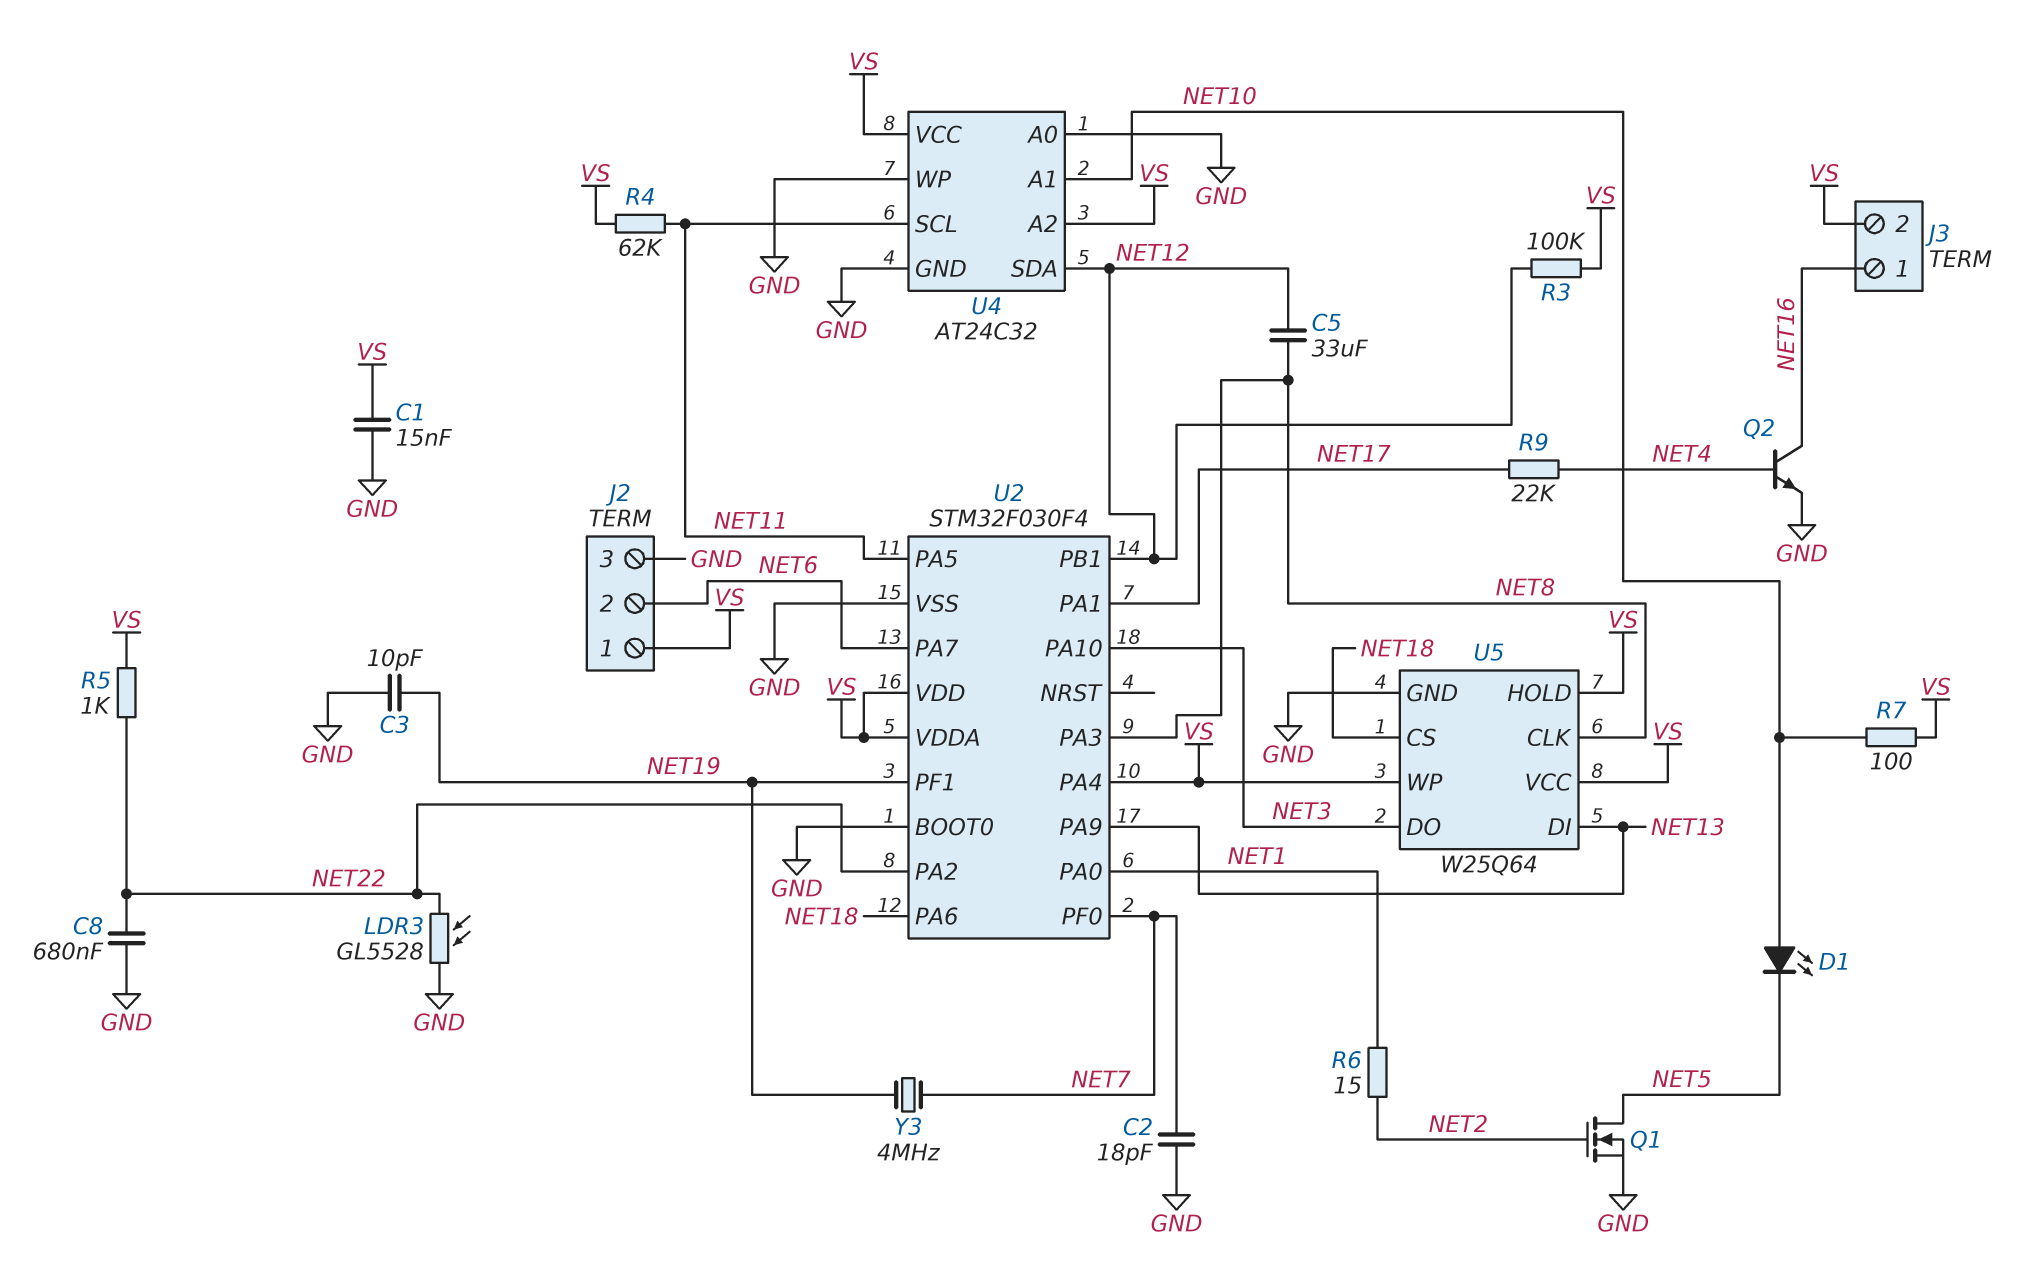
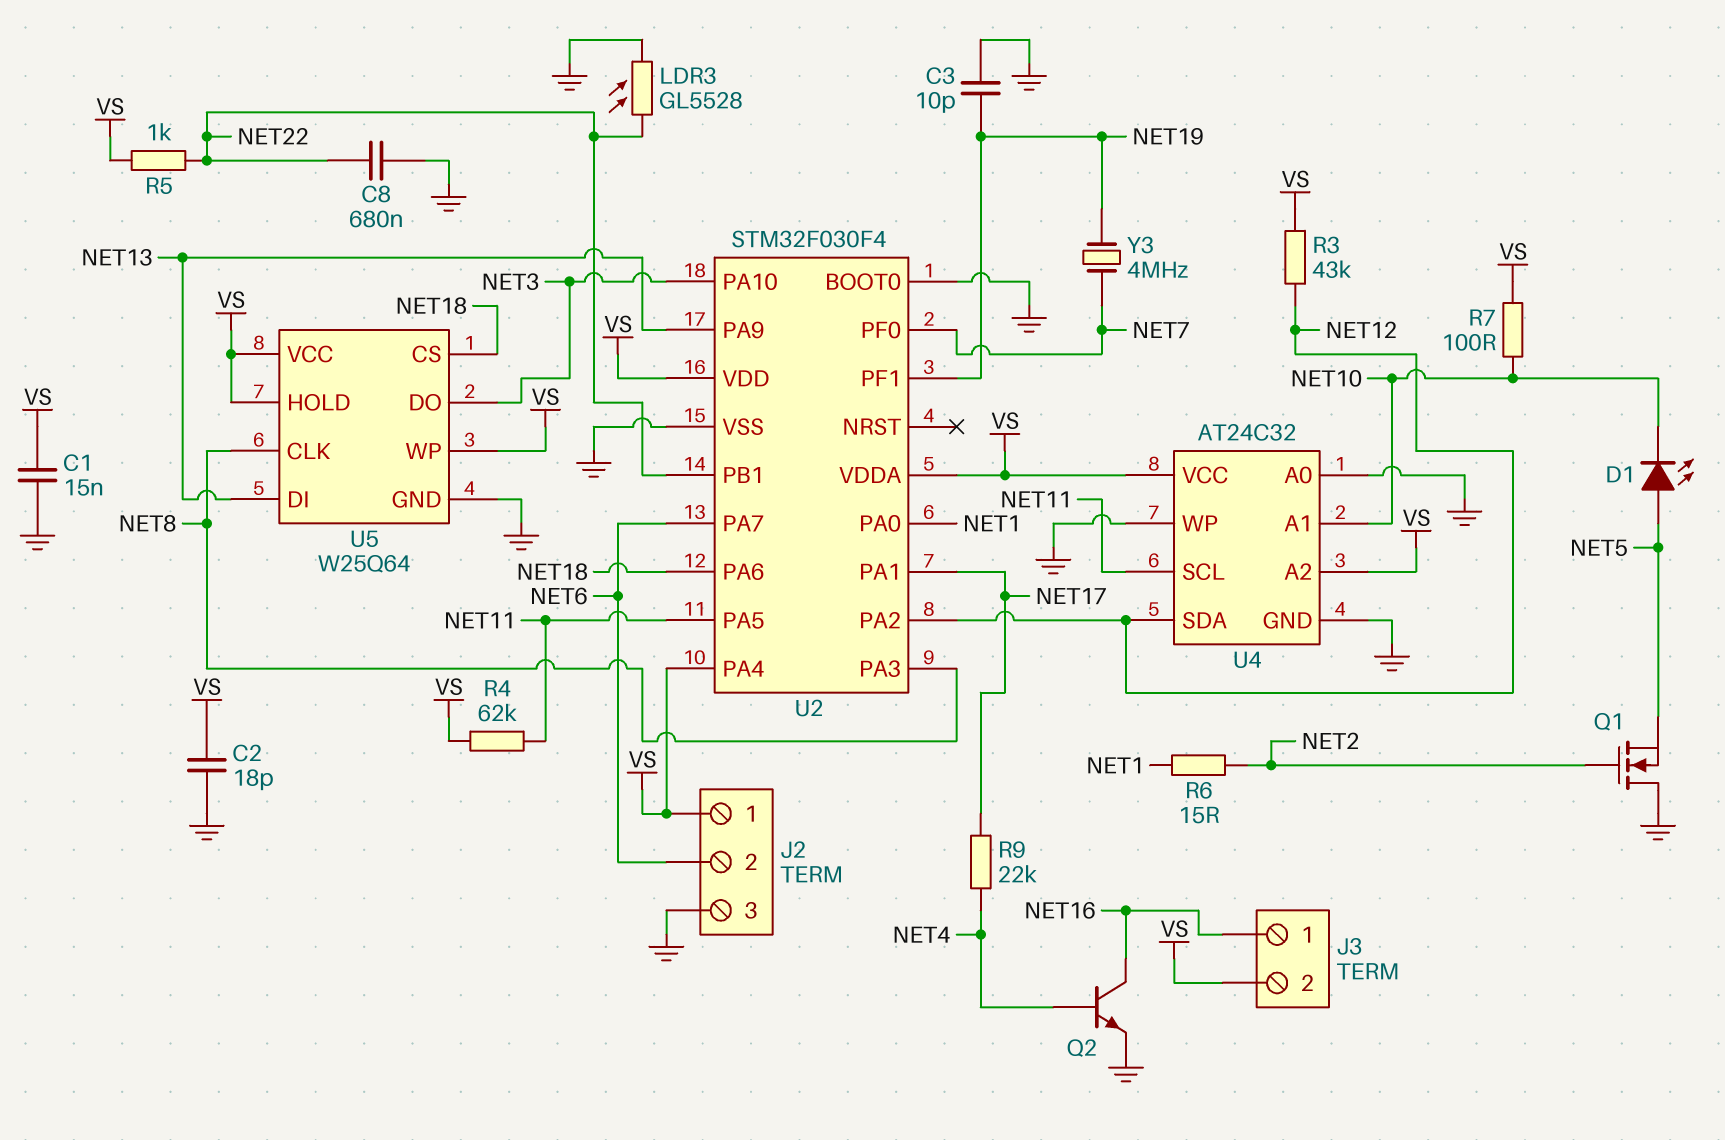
C2: 18pF (GND, NET7) -> 18pF (GND, VS)
C5: 33uF (NET8, NET12) -> none
D1: LED (A NET10, K NET5) -> LED (A NET5, K NET10)
Q1: NMOS (G NET2, D NET5, S GND) -> NMOS (G NET2, D GND, S NET5)
R3: 100k (NET12, VS) -> 43k (NET12, VS)
U2 pin PA2: NET22 -> NET12
U2 pin PB1: NET12 -> NET22

